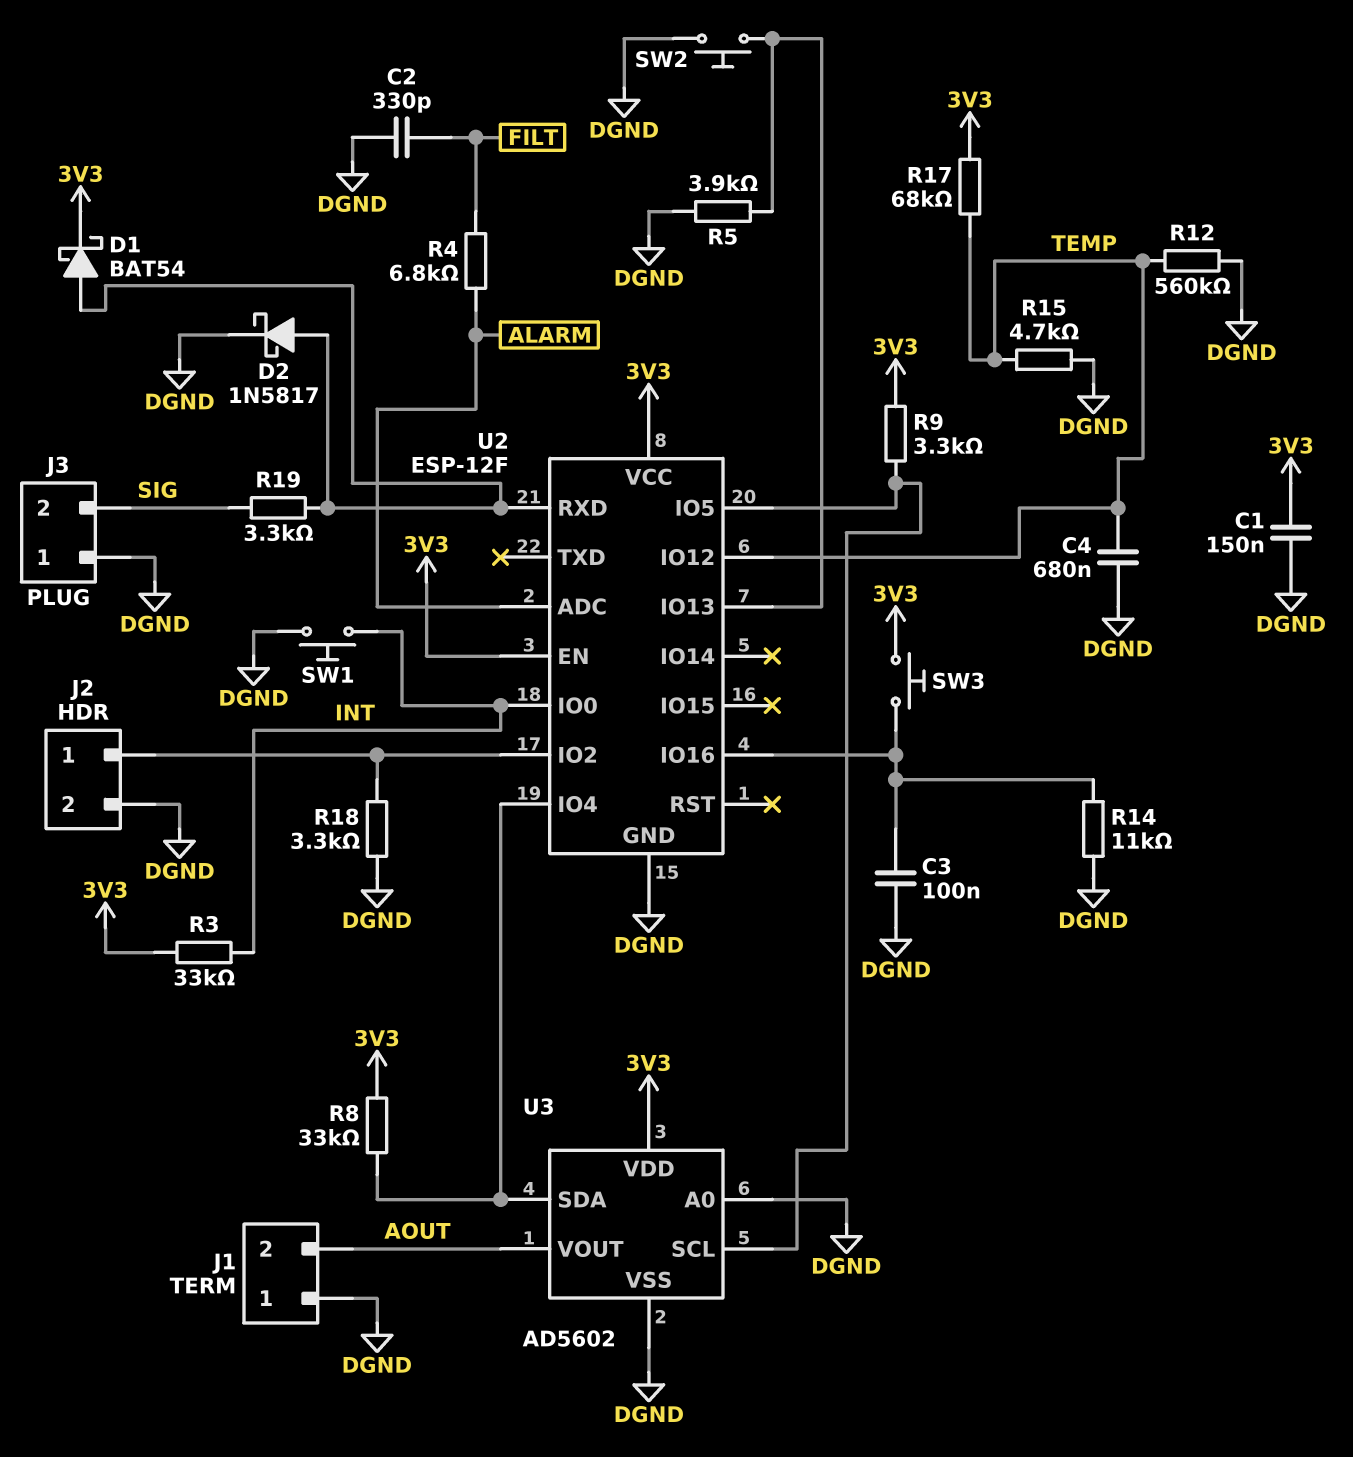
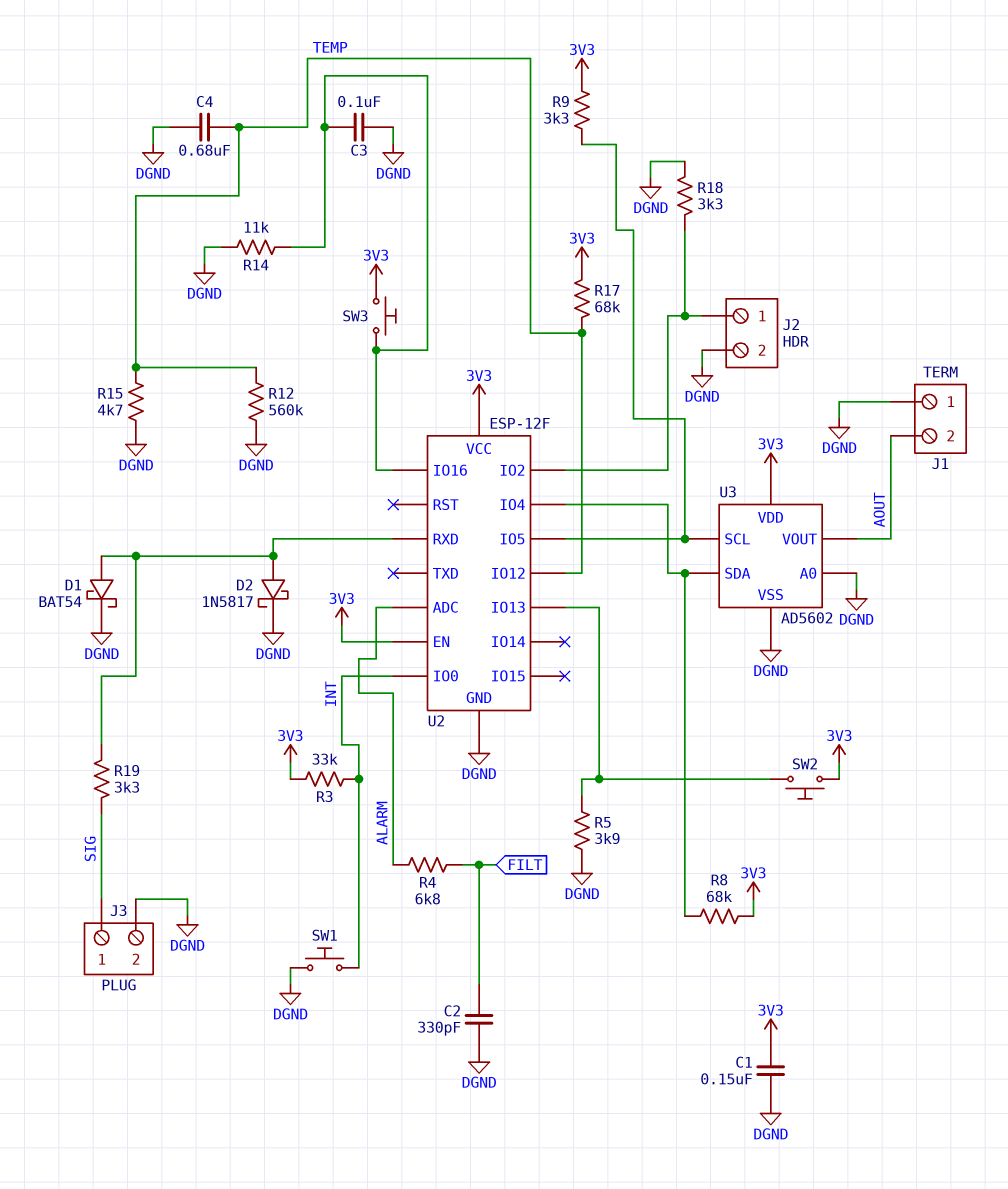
D1: schottky BAT54 (A U2/RXD, K 3V3) -> schottky BAT54 (A U2/RXD, K DGND)
J3 pin 1: DGND -> SIG
J3 pin 2: SIG -> DGND
R8: 33k (3V3, U2/IO4) -> 68k (3V3, U2/IO4)
SW2: button (DGND, U2/IO13) -> button (3V3, U2/IO13)

